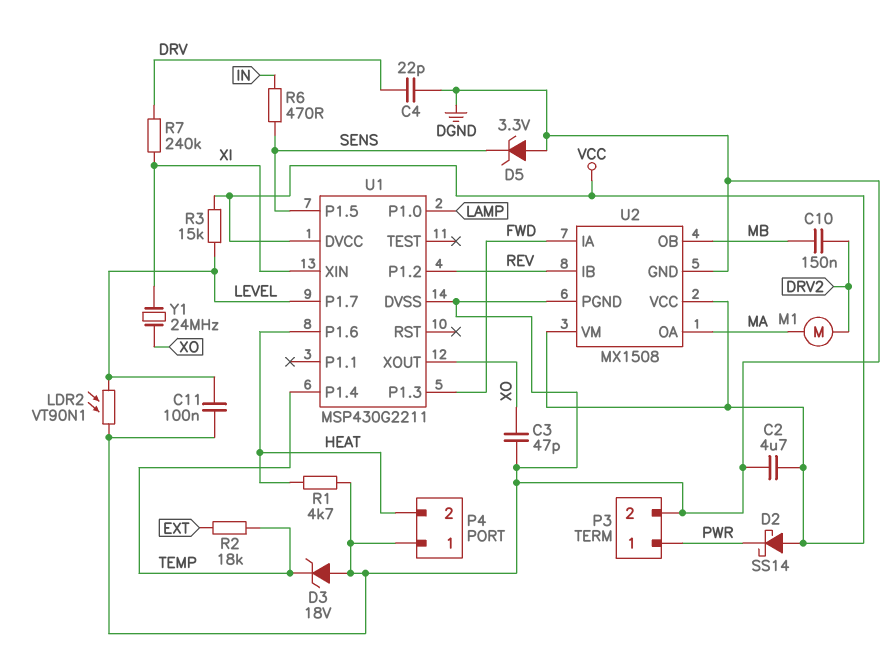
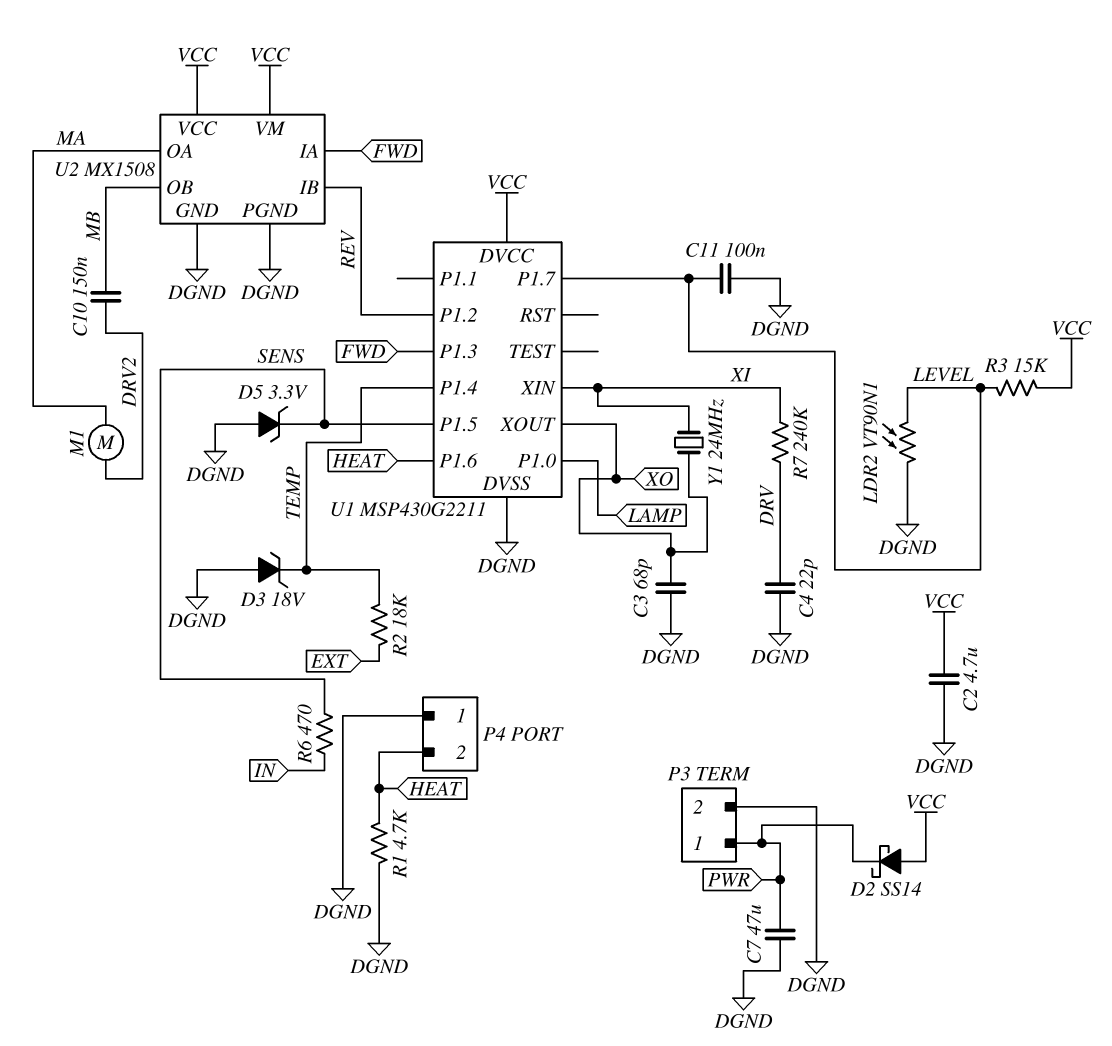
C3: 47pF (DGND, XO) -> 68pF (DGND, XO)
C7: none -> 47uF (DGND, PWR)

